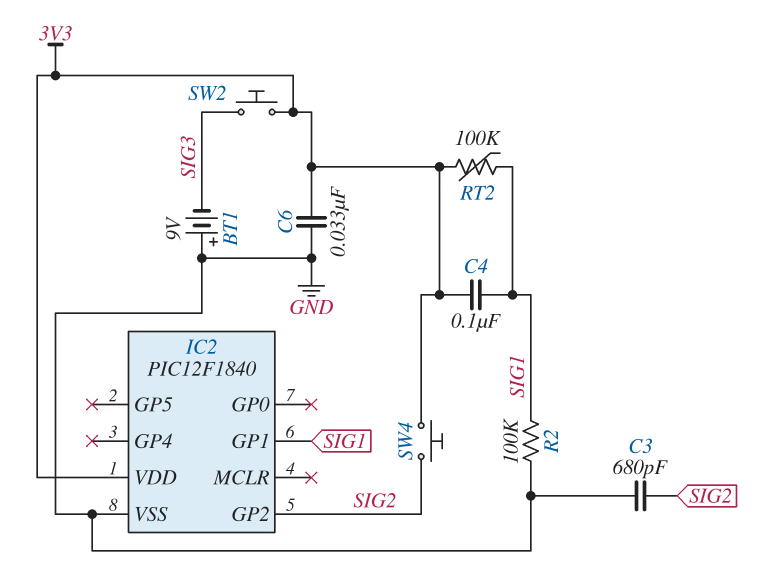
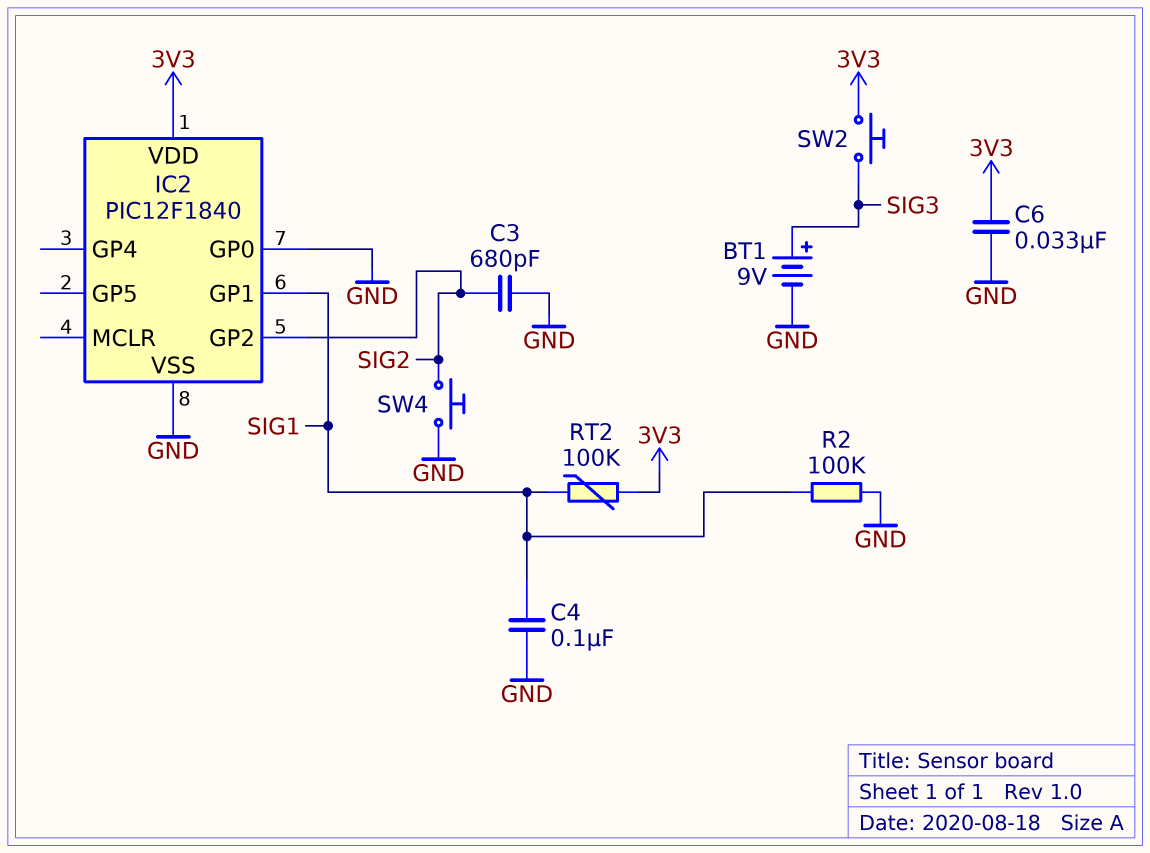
BT1: 9V (plus GND, minus SIG3) -> 9V (plus SIG3, minus GND)
C4: 100nF (3V3, SIG1) -> 100nF (GND, SIG1)
IC2 pin GP0: none -> GND
SW4: button (3V3, SIG2) -> button (GND, SIG2)

